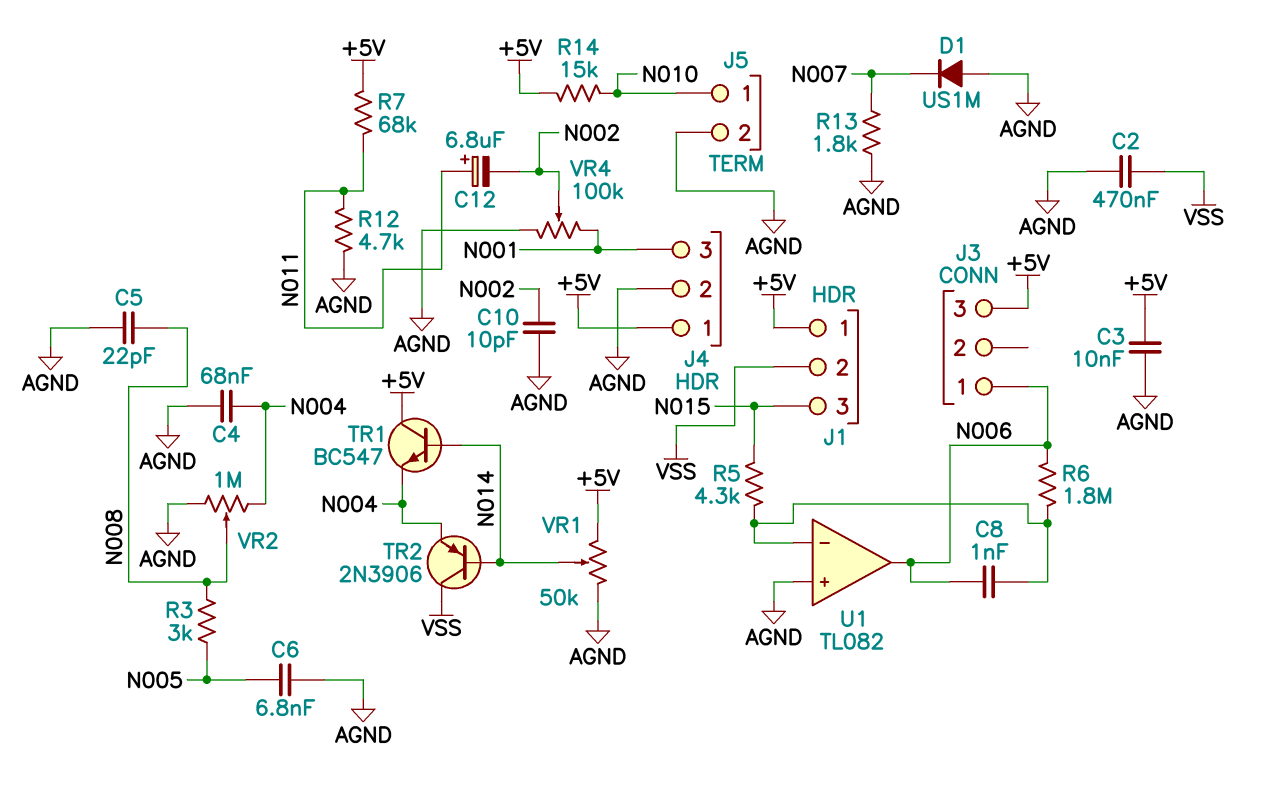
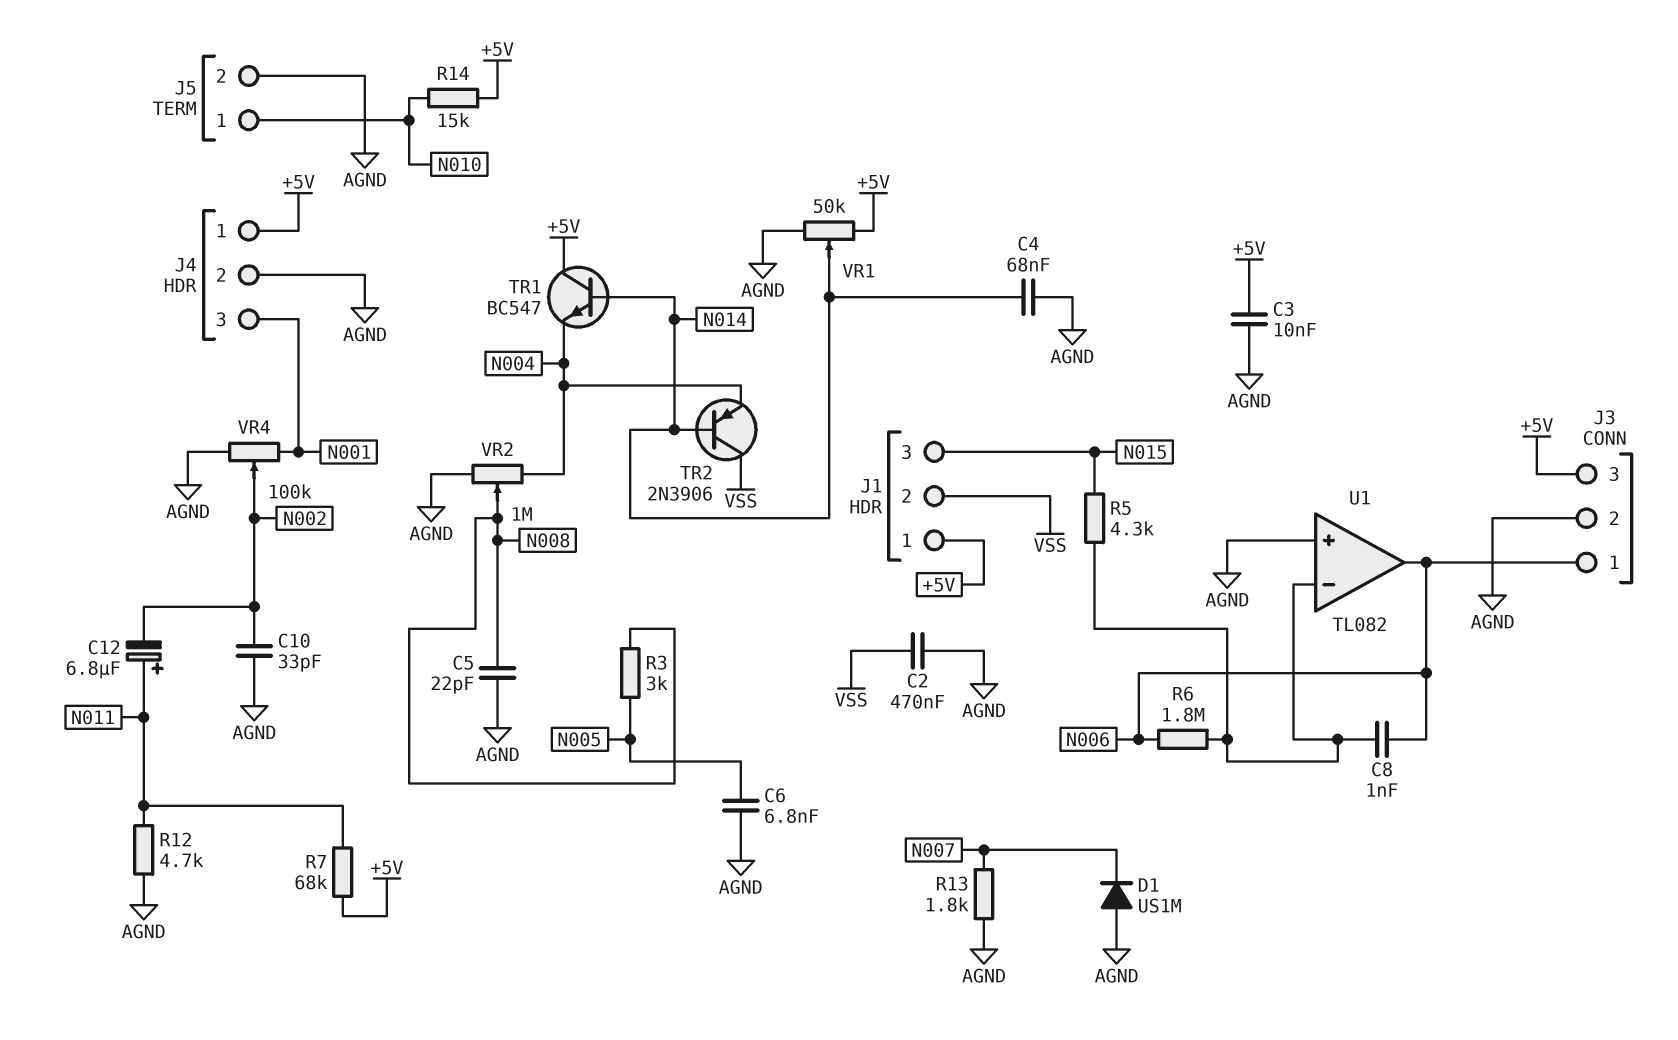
C4: 68nF (AGND, N004) -> 68nF (AGND, N014)
C10: 10pF (AGND, N002) -> 33pF (AGND, N002)
J3 pin 2: none -> AGND

